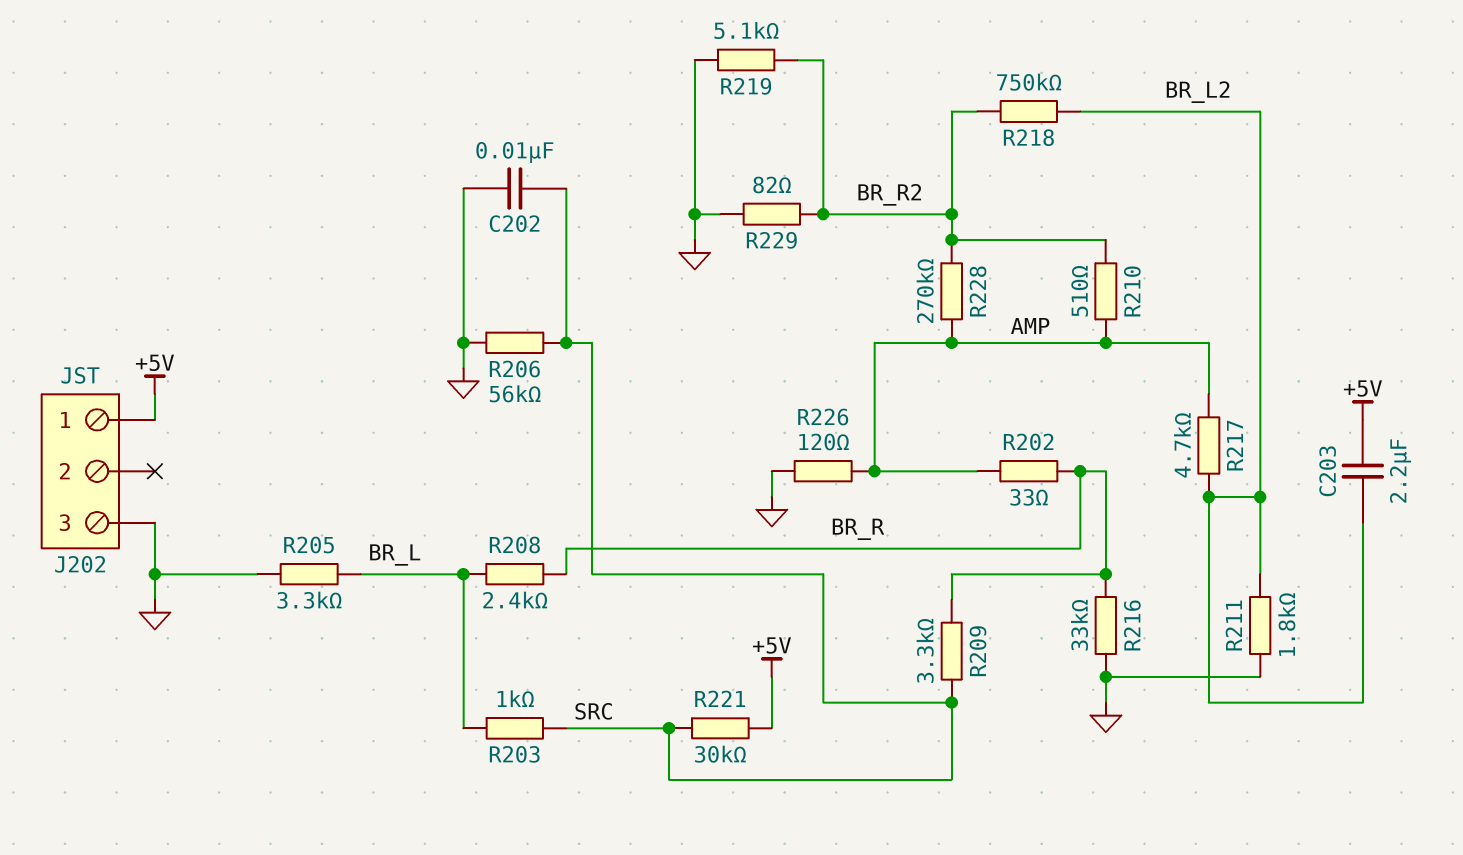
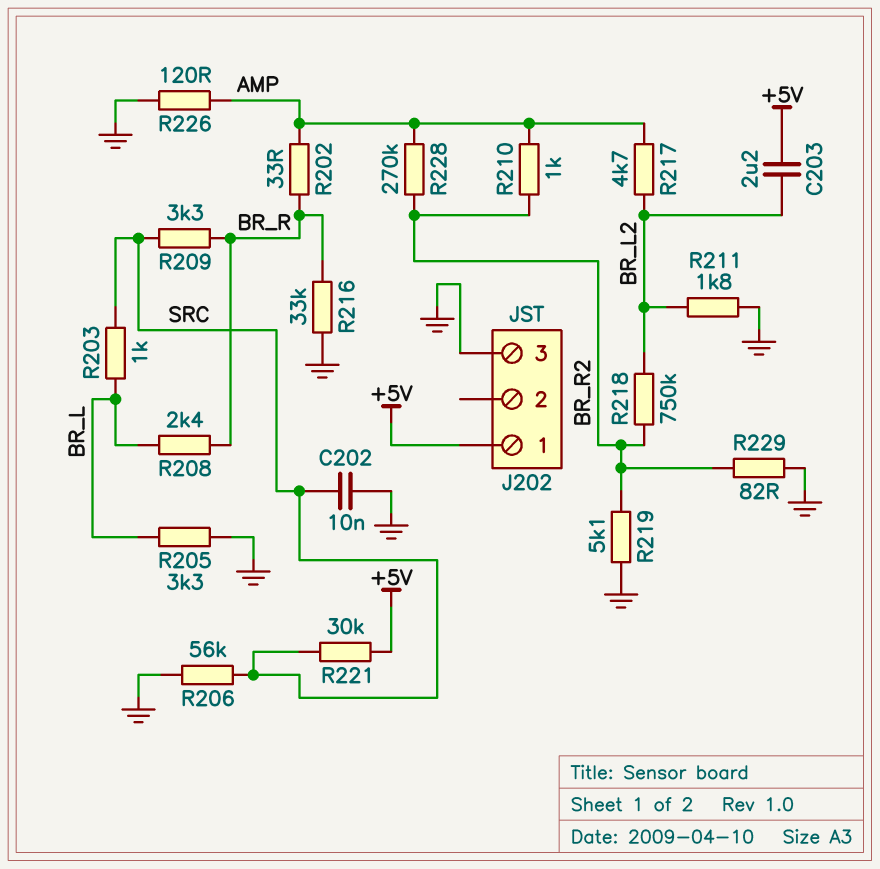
R210: 510 (AMP, BR_R2) -> 1k (AMP, BR_R2)

